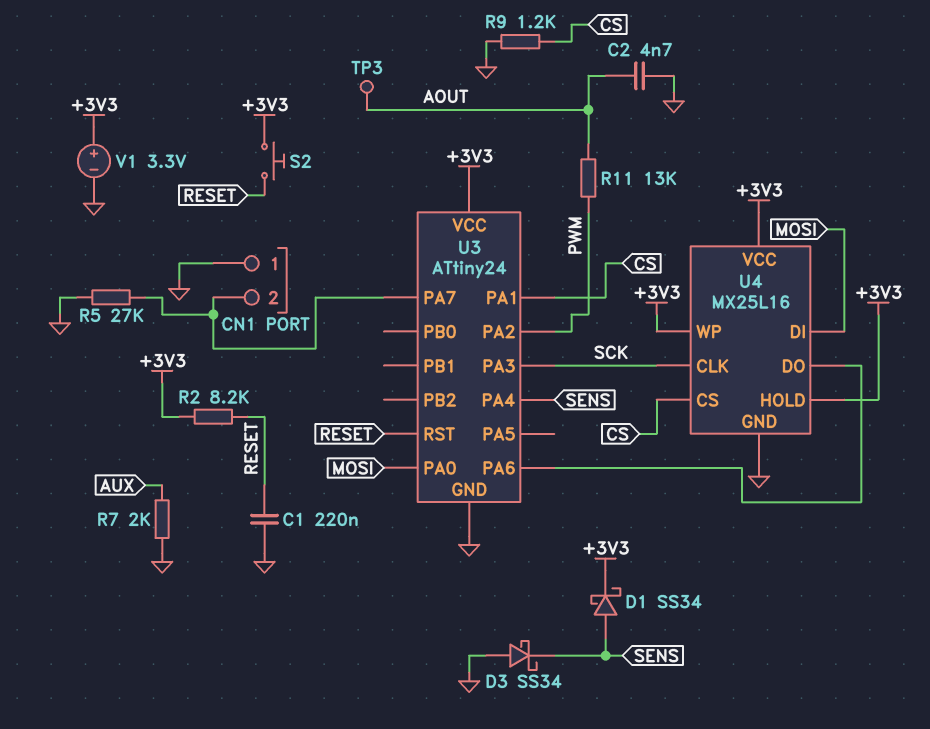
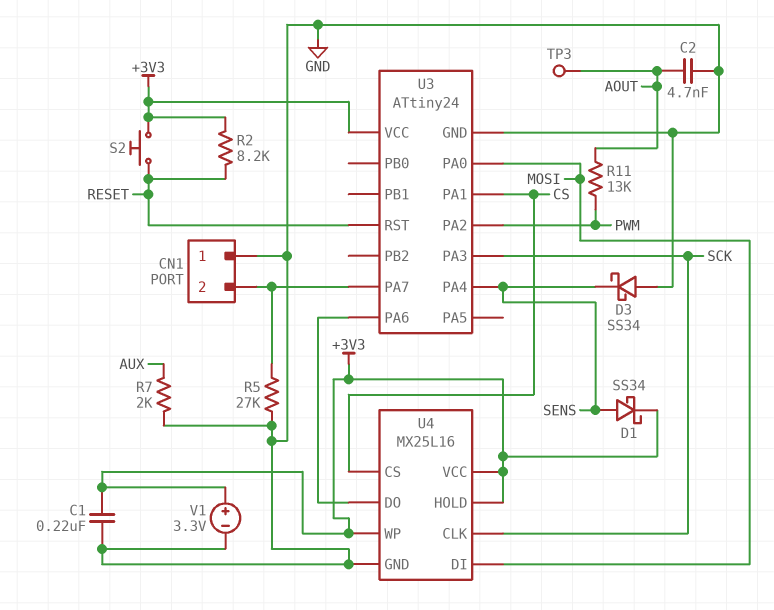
C1: 220nF (GND, RESET) -> 220nF (+3V3, GND)
R9: 1.2k (CS, GND) -> none

